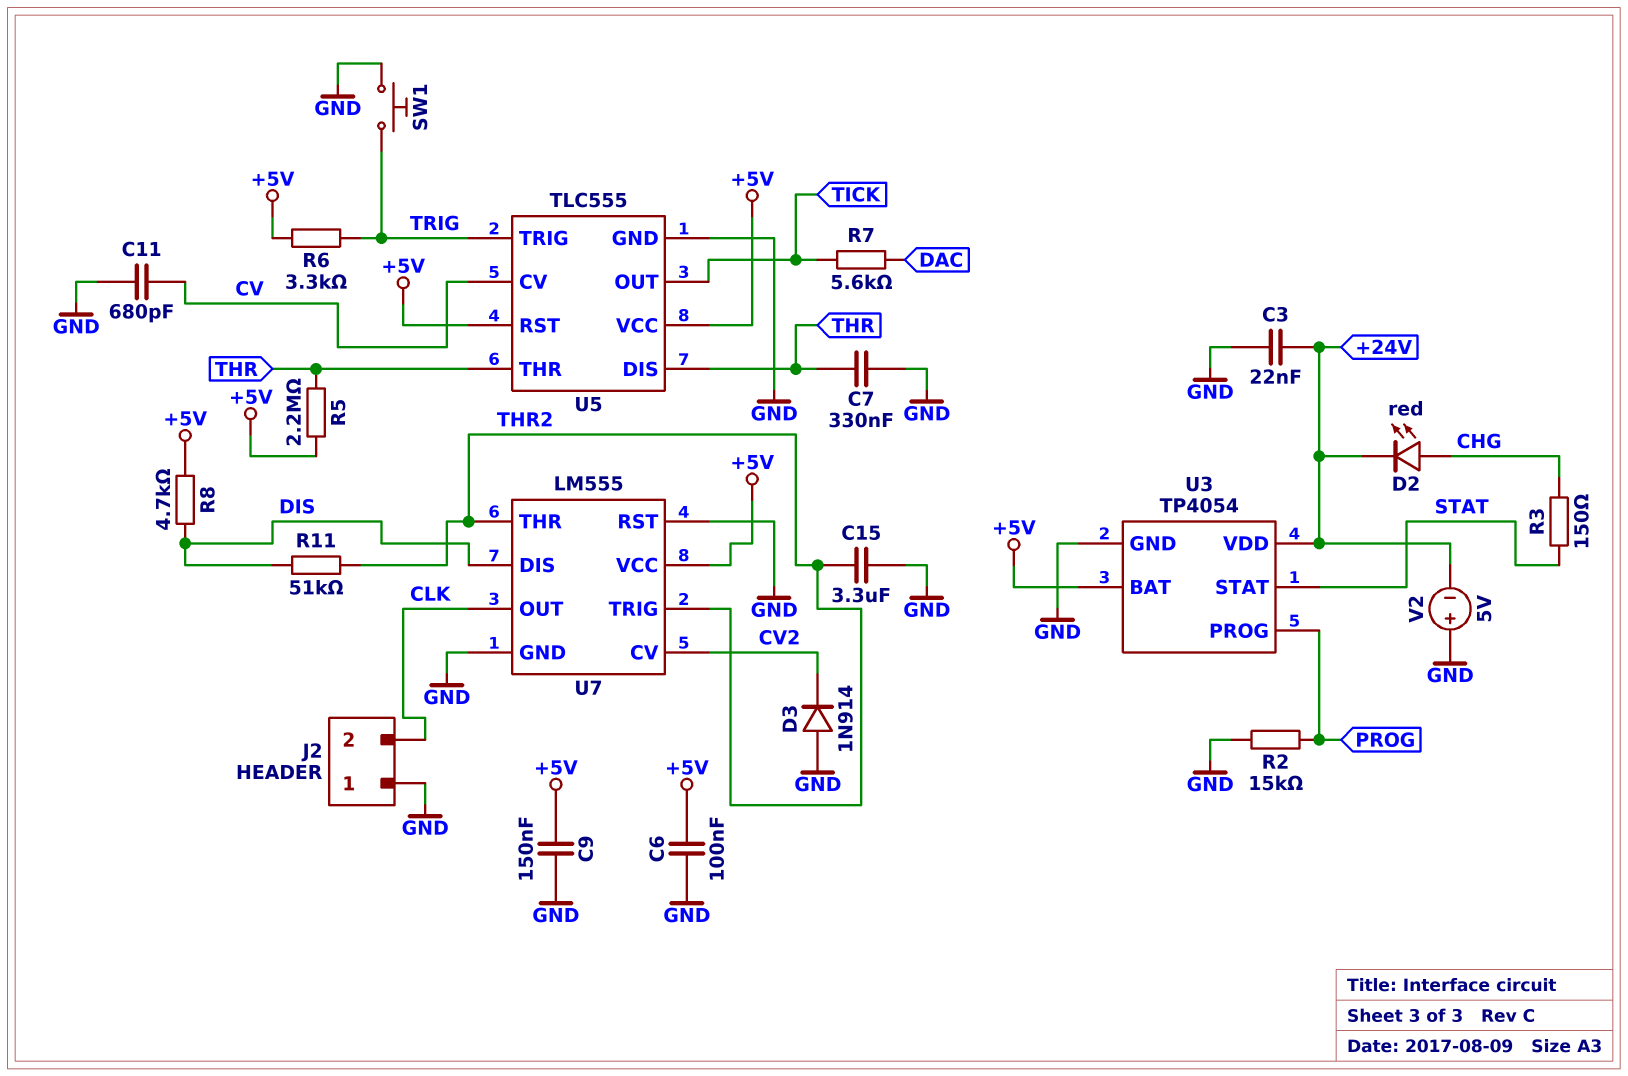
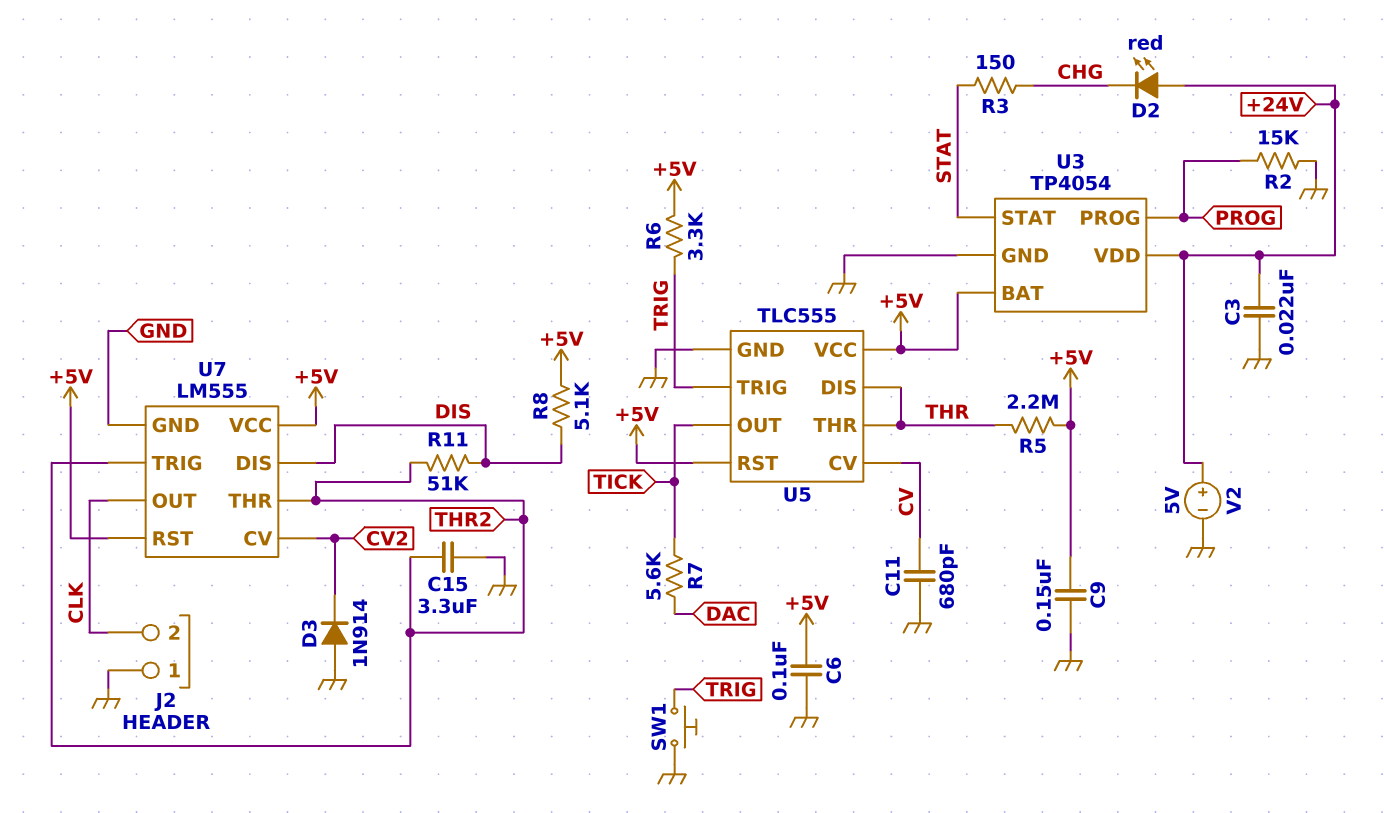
C7: 330nF (GND, THR) -> none
D2: LED red (A CHG, K +24V) -> LED red (A +24V, K CHG)
R8: 4.7k (+5V, DIS) -> 5.1k (+5V, DIS)
U7 pin RST: GND -> +5V
V2: 5V (plus GND, minus +24V) -> 5V (plus +24V, minus GND)

